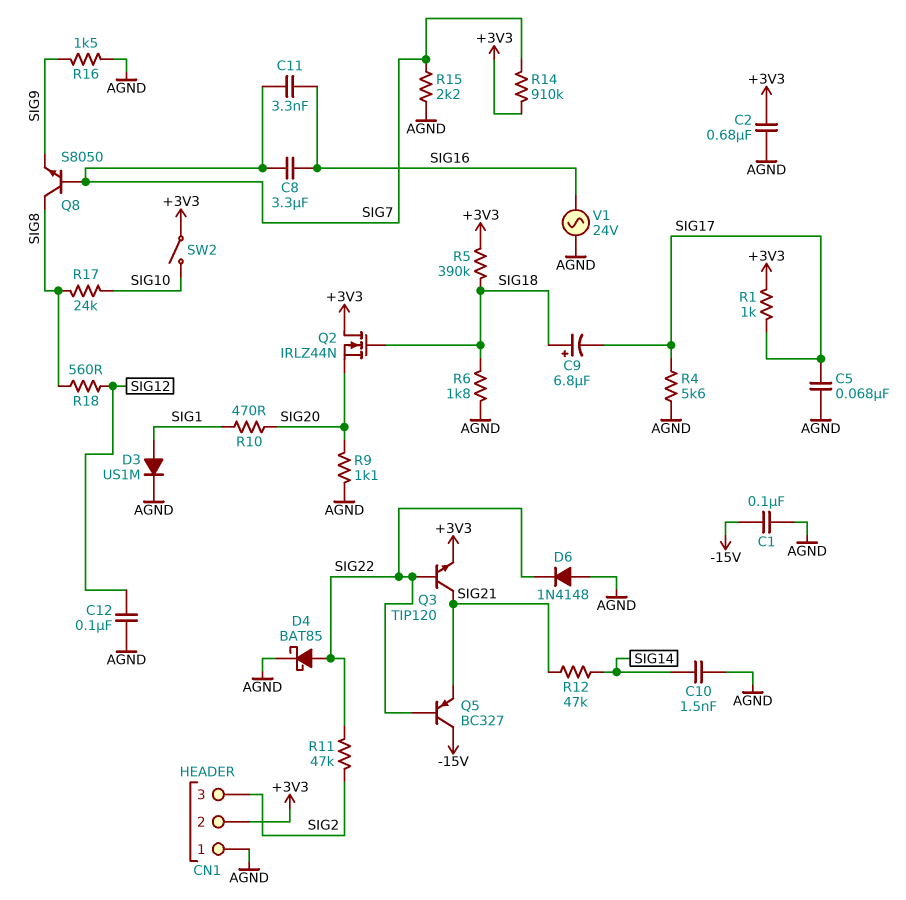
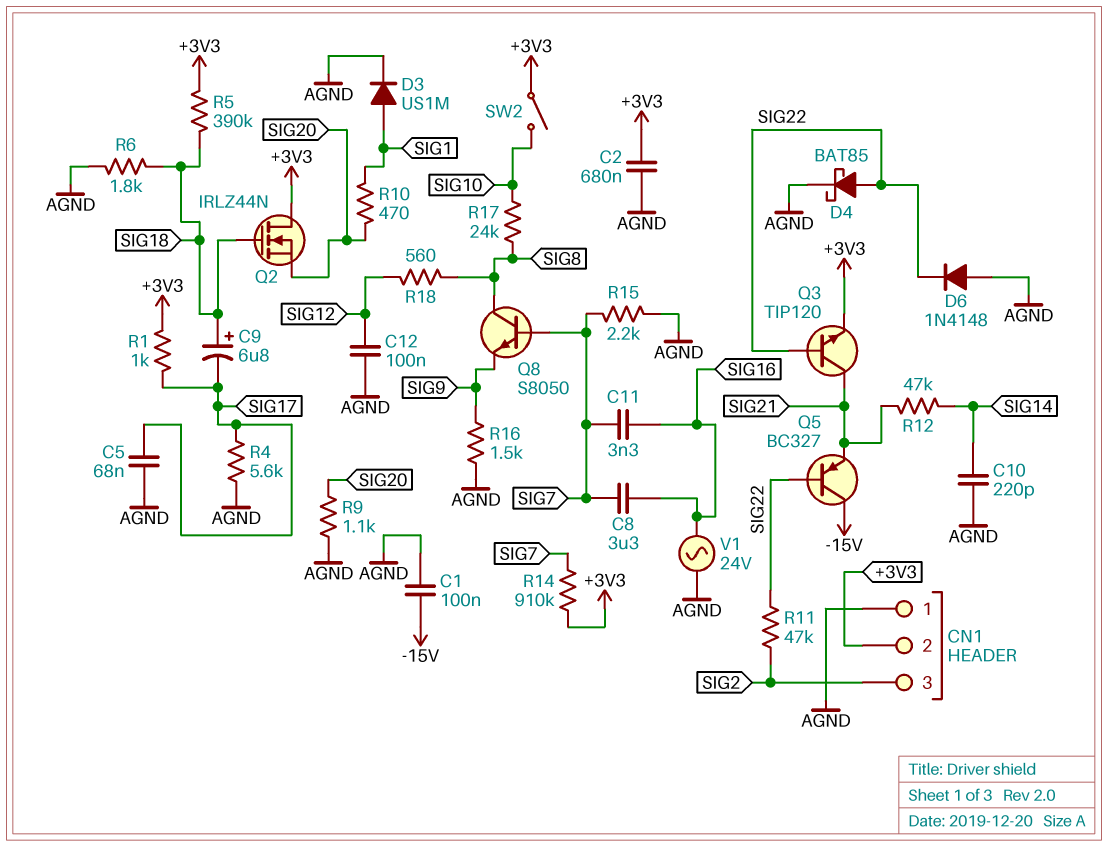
C10: 1.5nF (AGND, SIG14) -> 220pF (AGND, SIG14)

